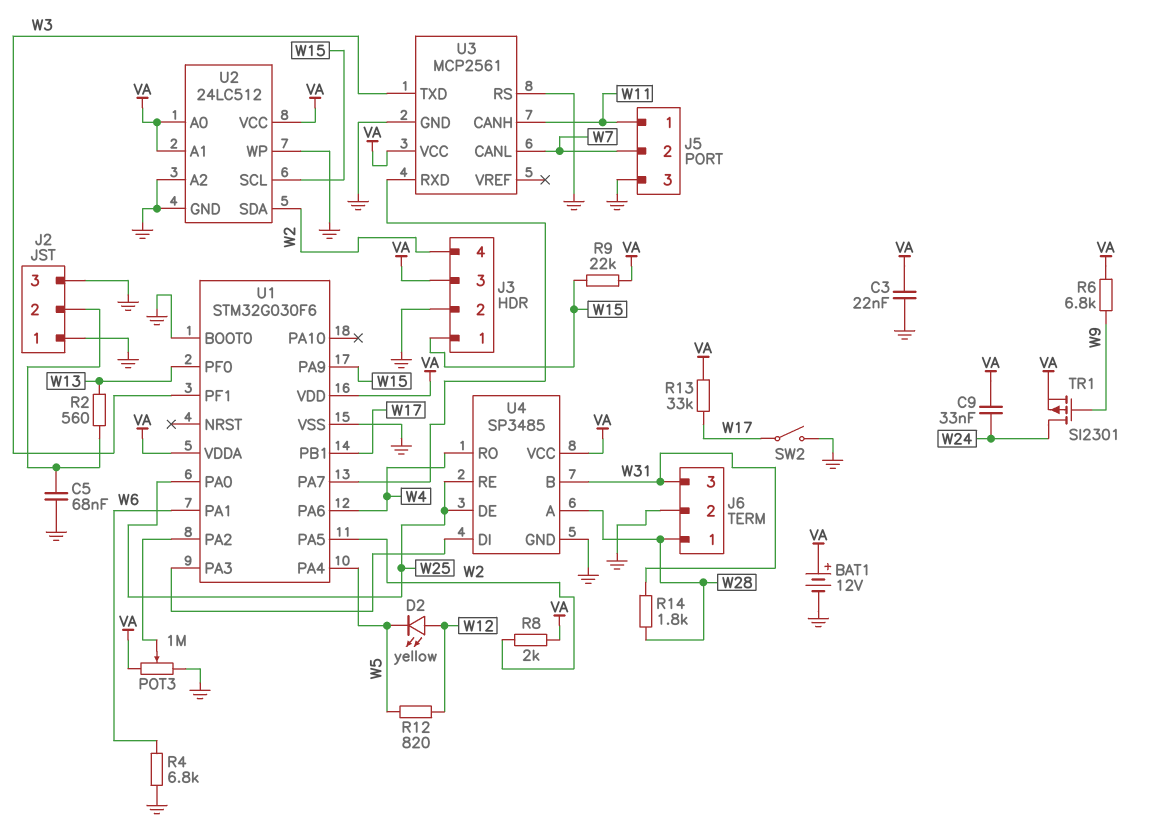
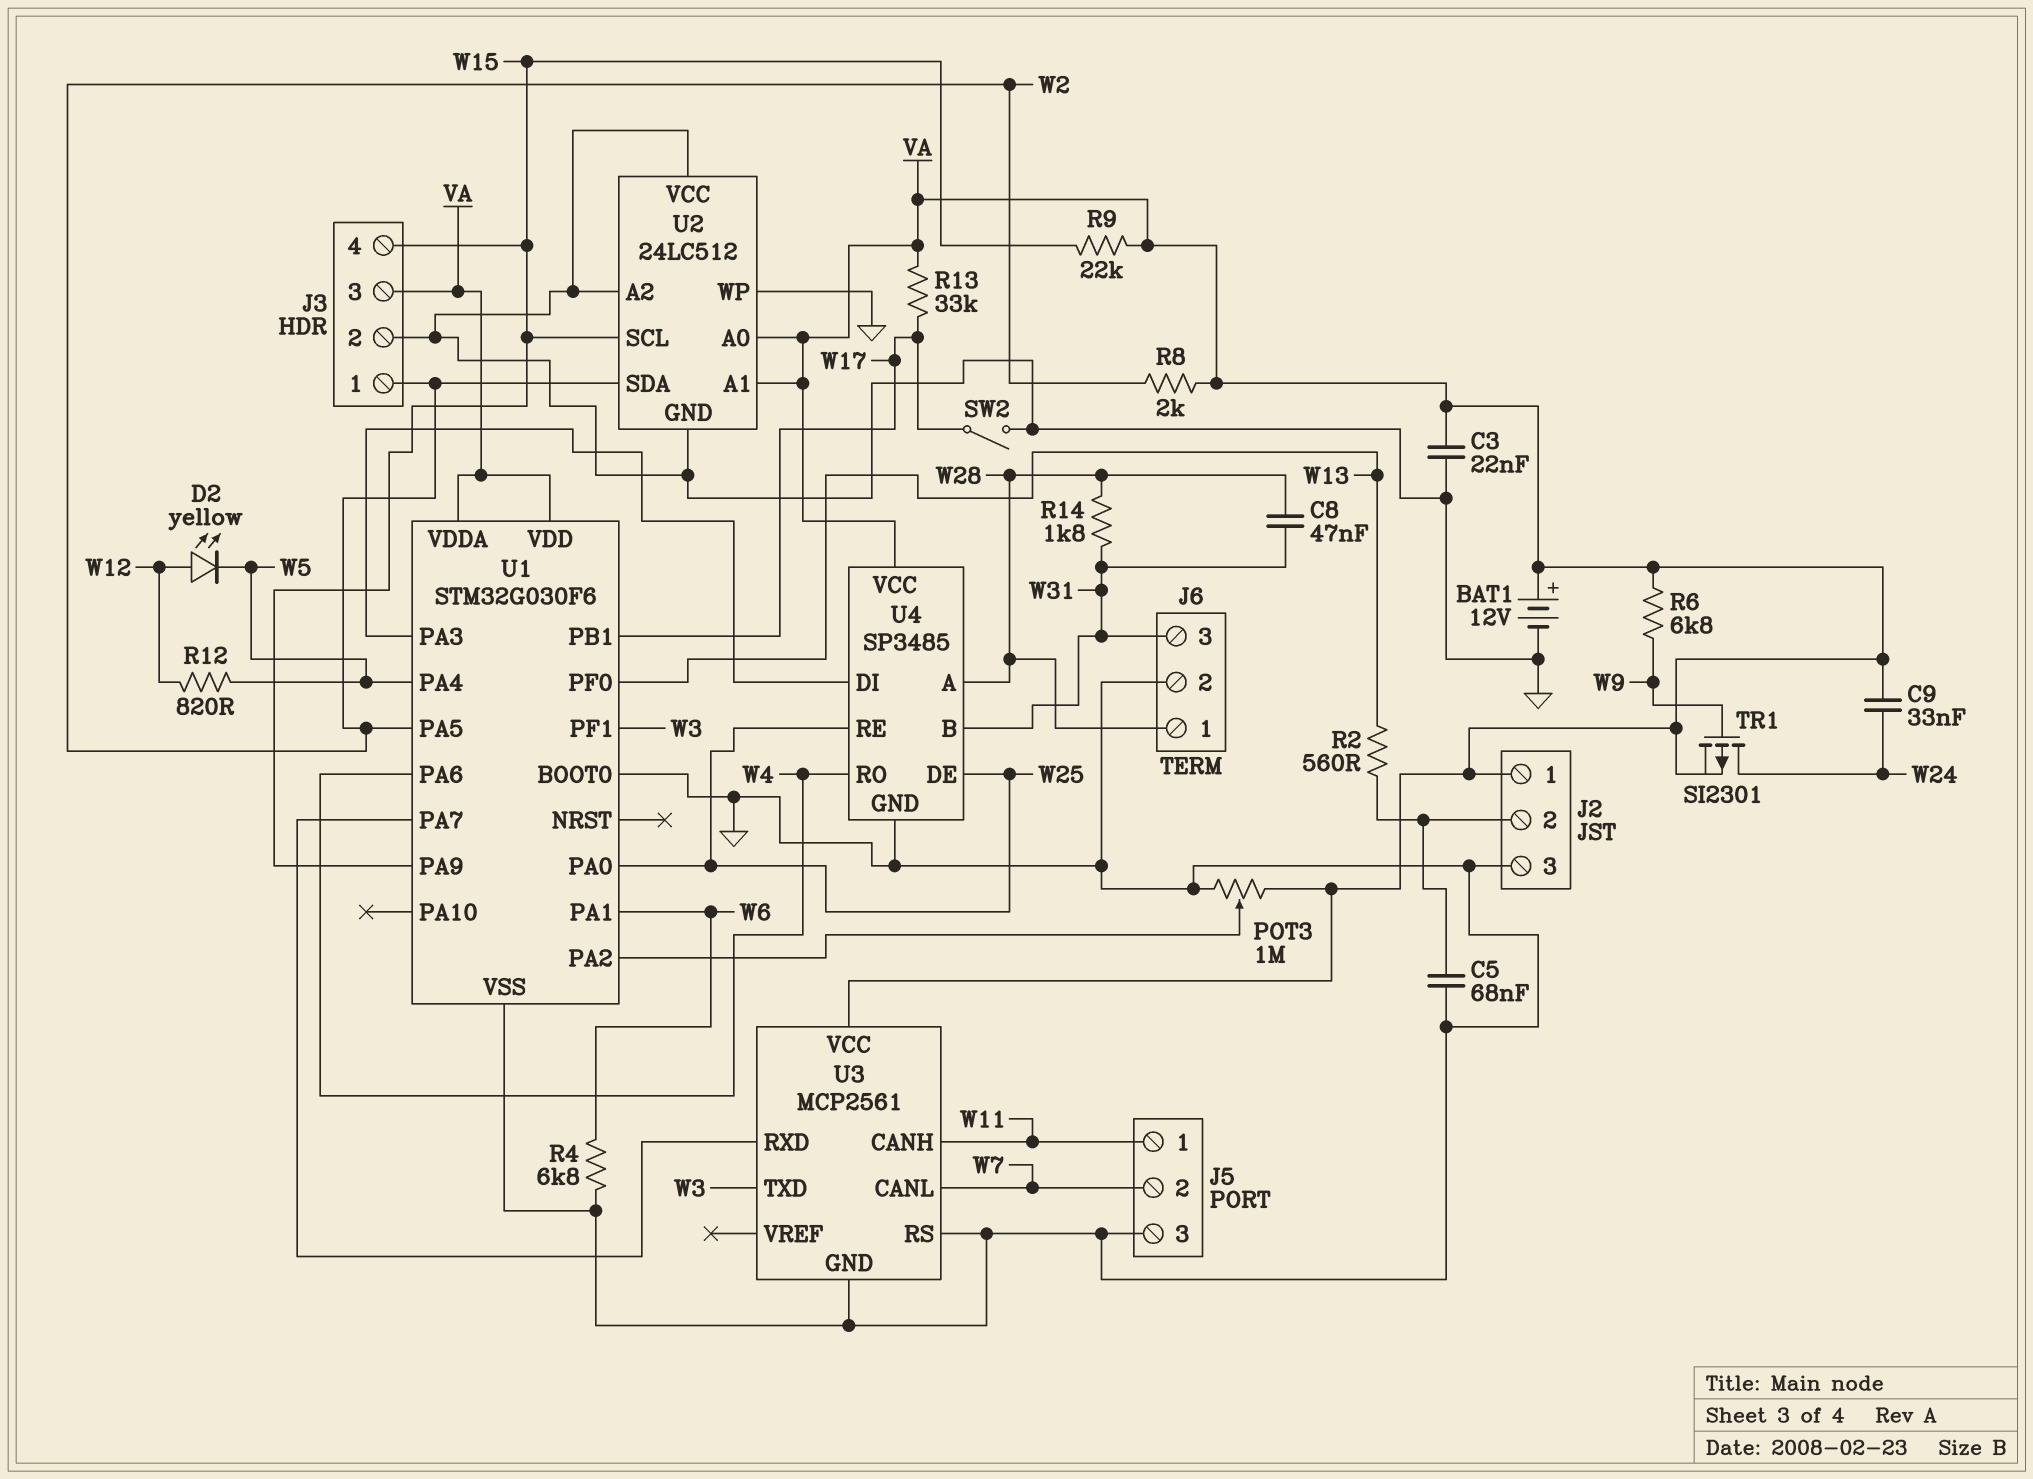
C8: none -> 47nF (W28, W31)
J2 pin 1: GND -> VA
J3 pin 1: W15 -> W2
J3 pin 4: W2 -> W15
U2 pin VCC: VA -> GND

